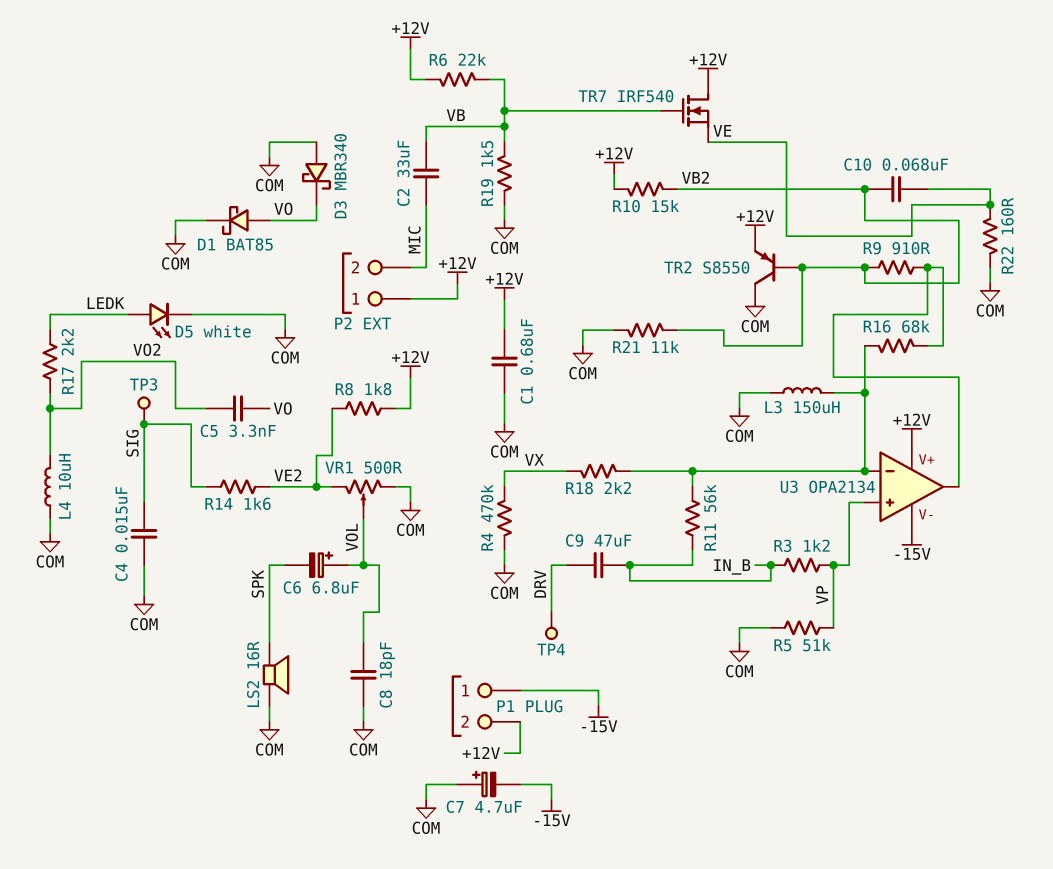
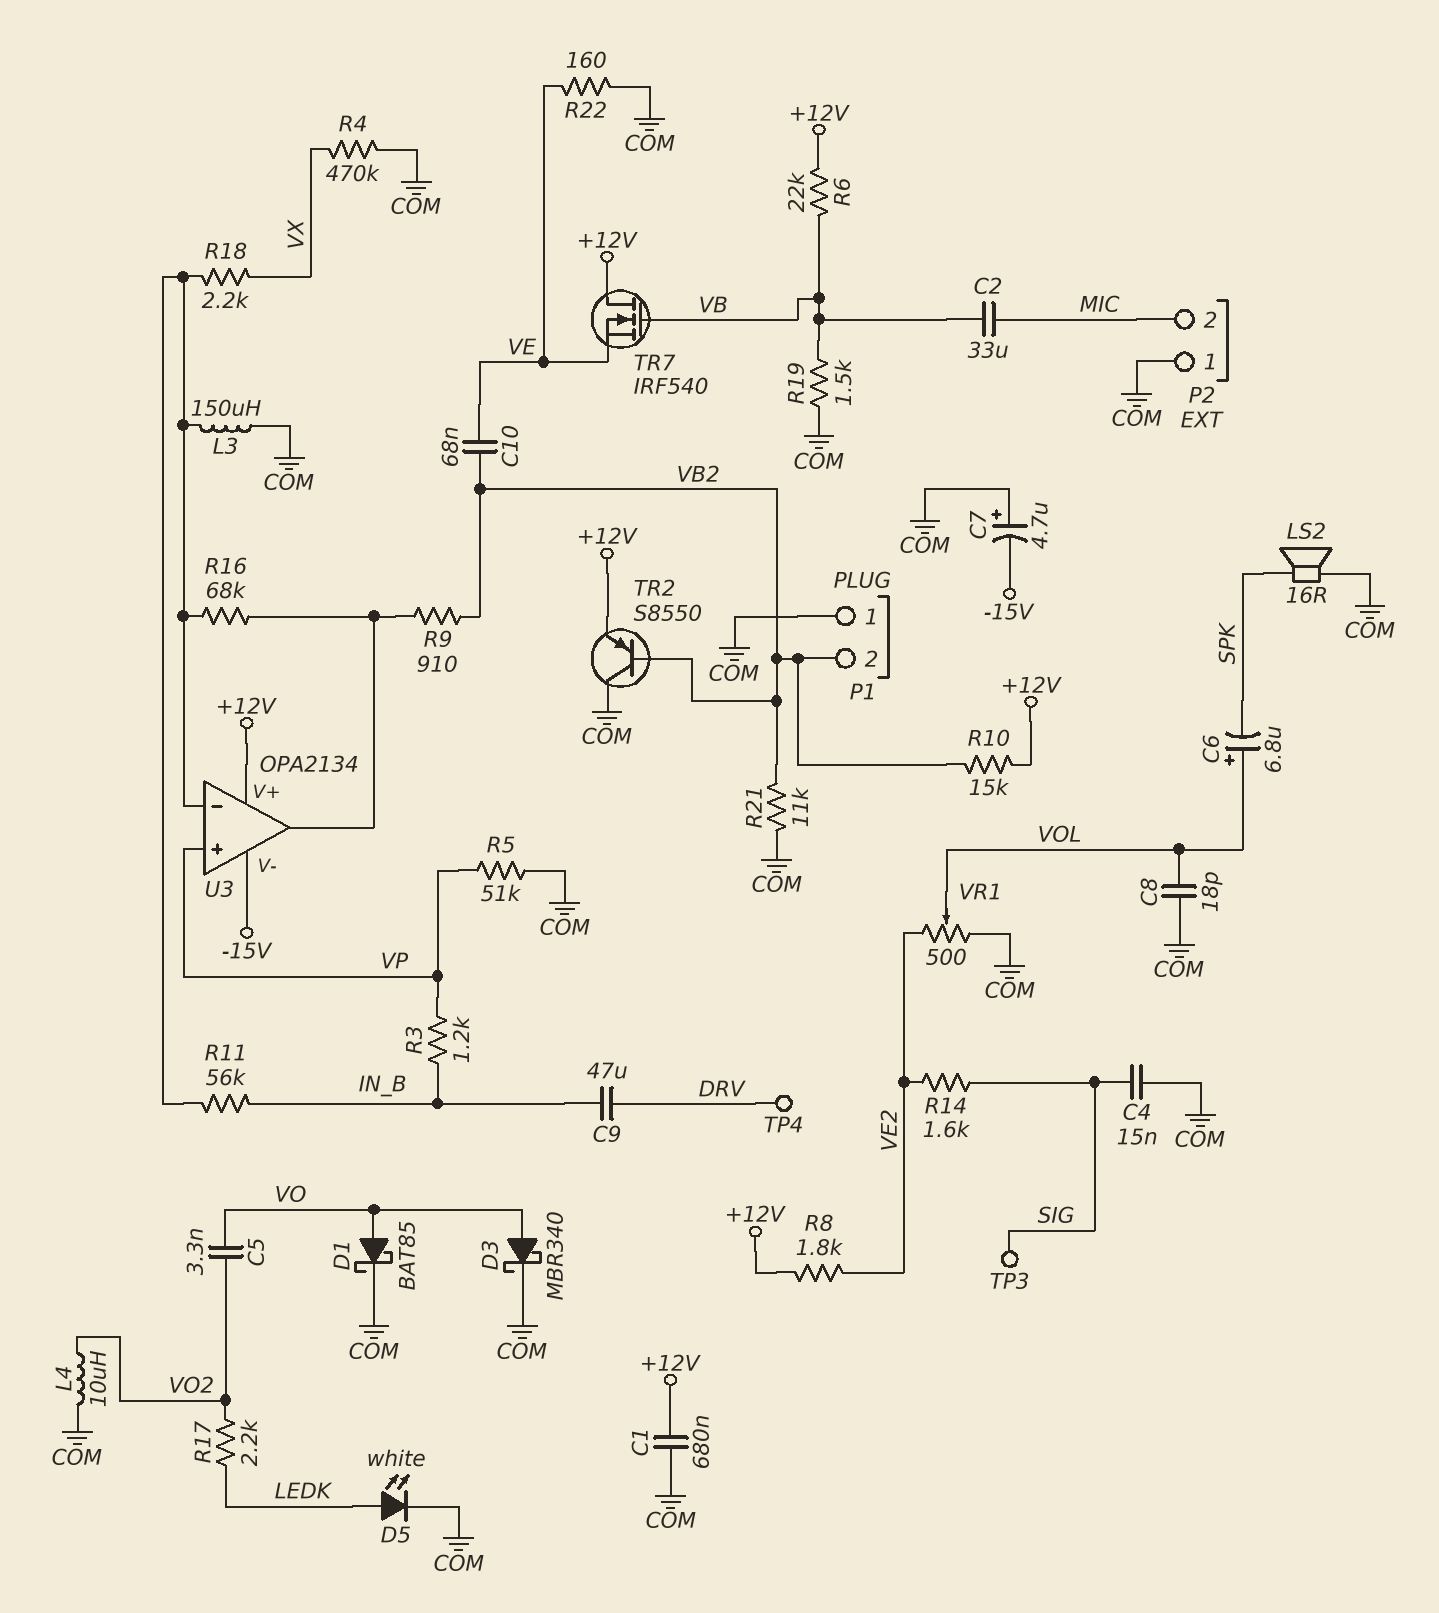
D3: schottky MBR340 (A COM, K VO) -> schottky MBR340 (A VO, K COM)
P1 pin 1: -15V -> COM
P1 pin 2: +12V -> VB2
P2 pin 1: +12V -> COM

